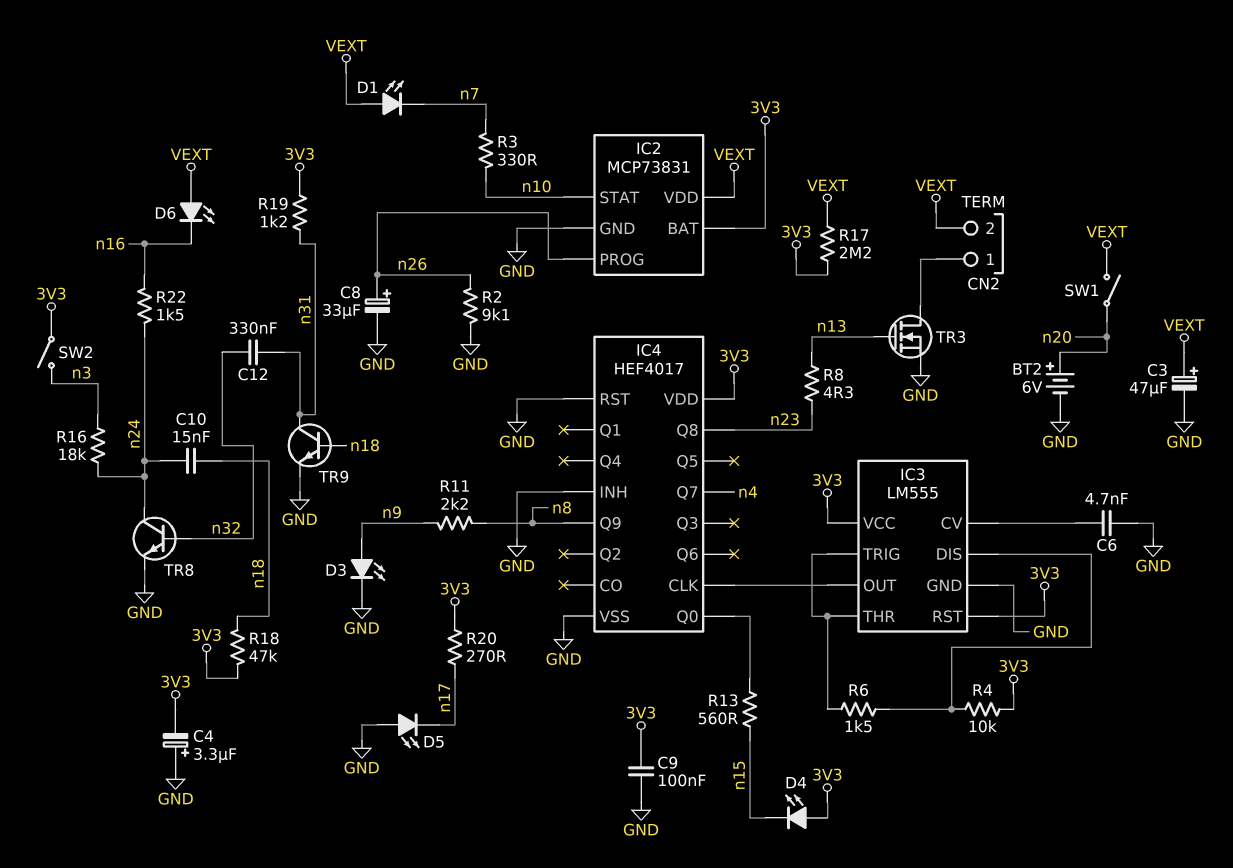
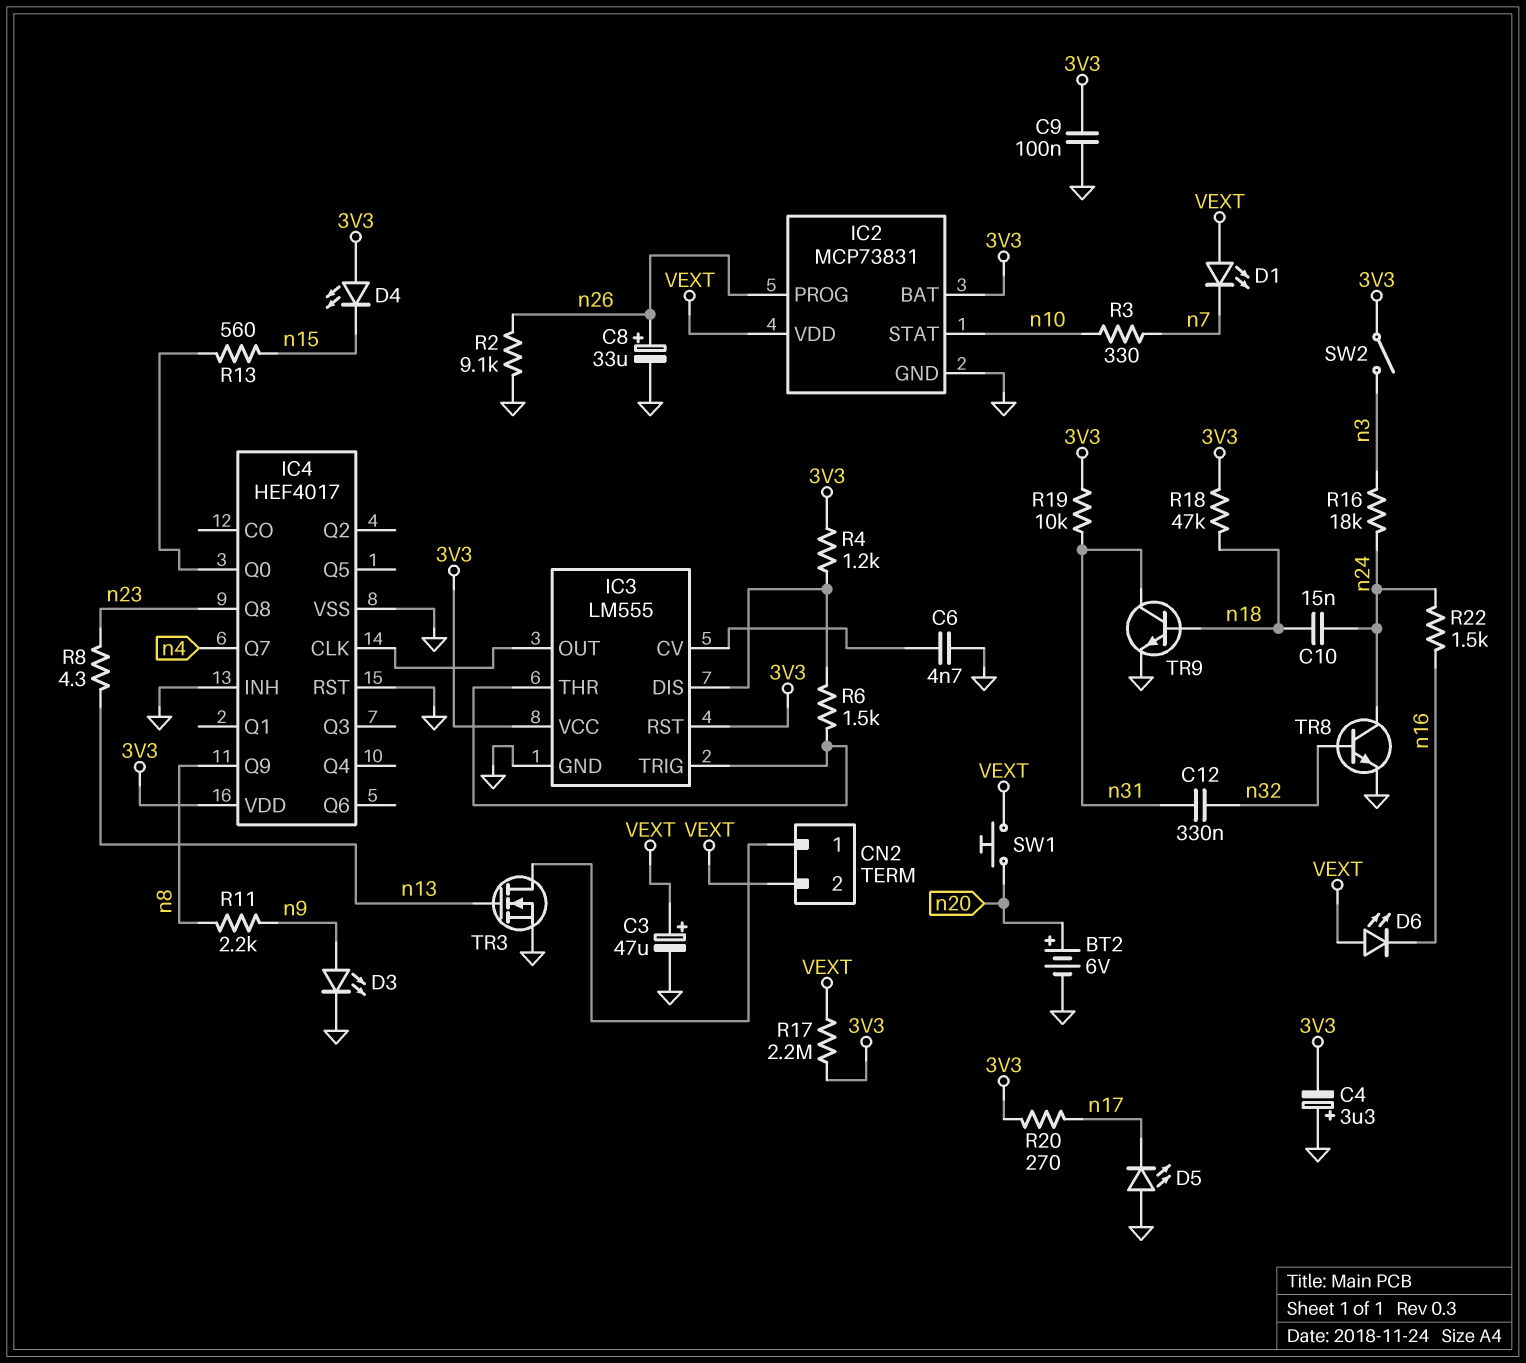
R4: 10k (3V3, IC3/DIS) -> 1.2k (3V3, IC3/DIS)
R19: 1.2k (3V3, n31) -> 10k (3V3, n31)
SW1: switch (VEXT, n20) -> button (VEXT, n20)

